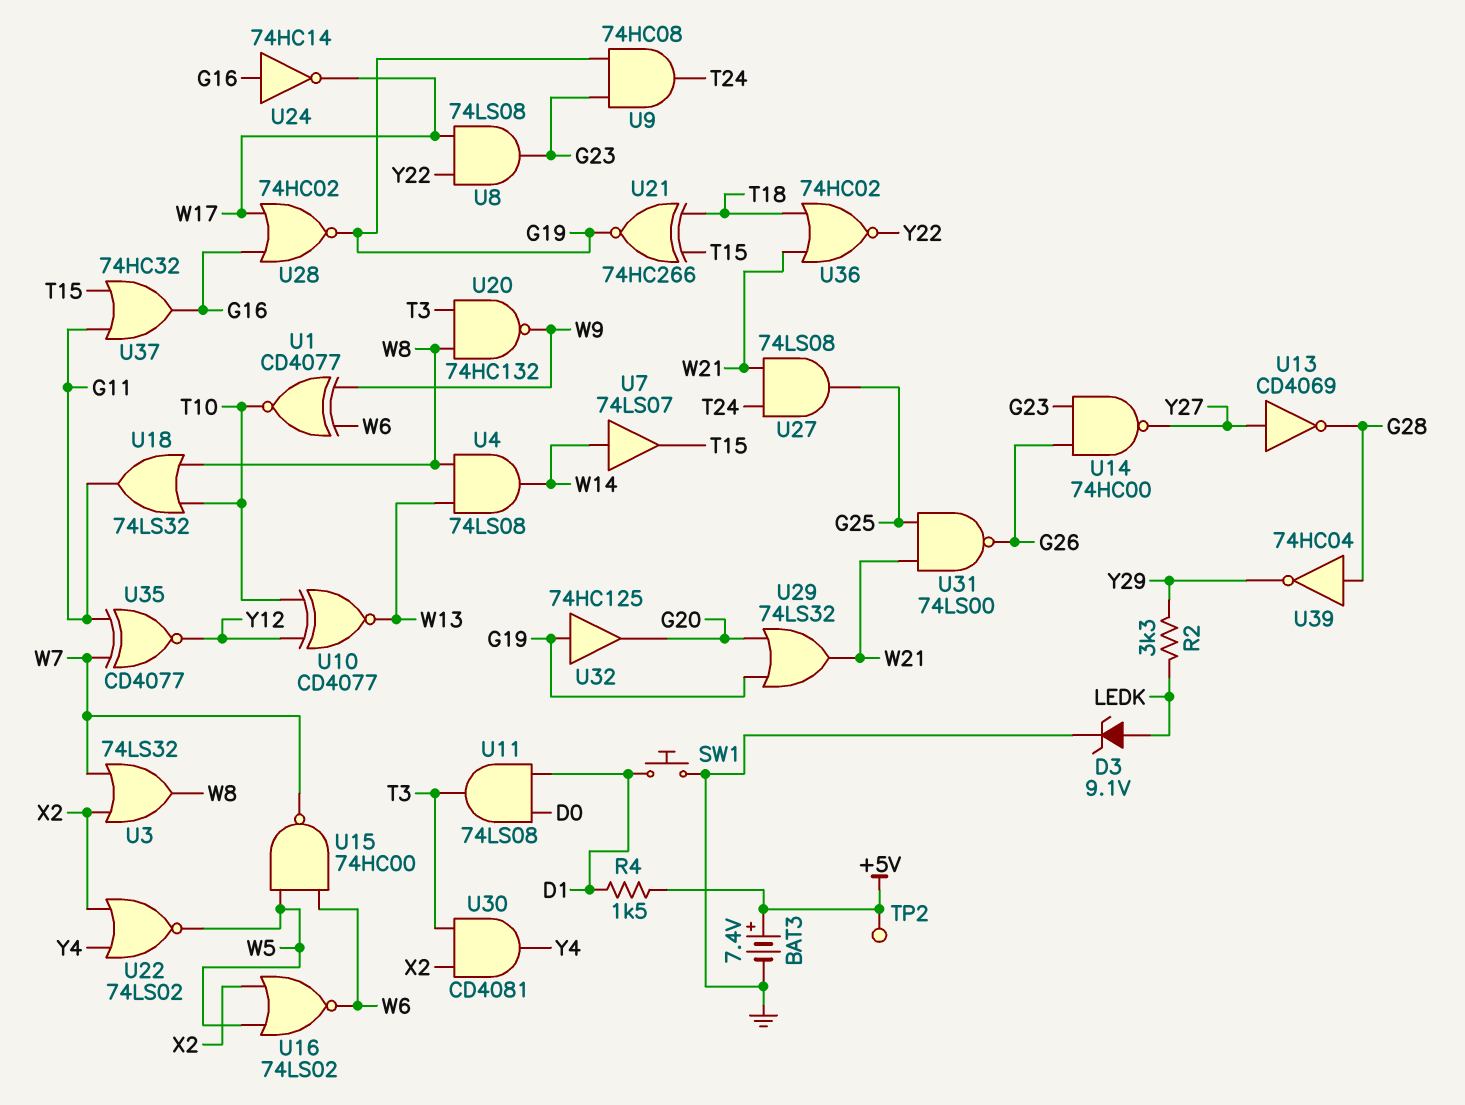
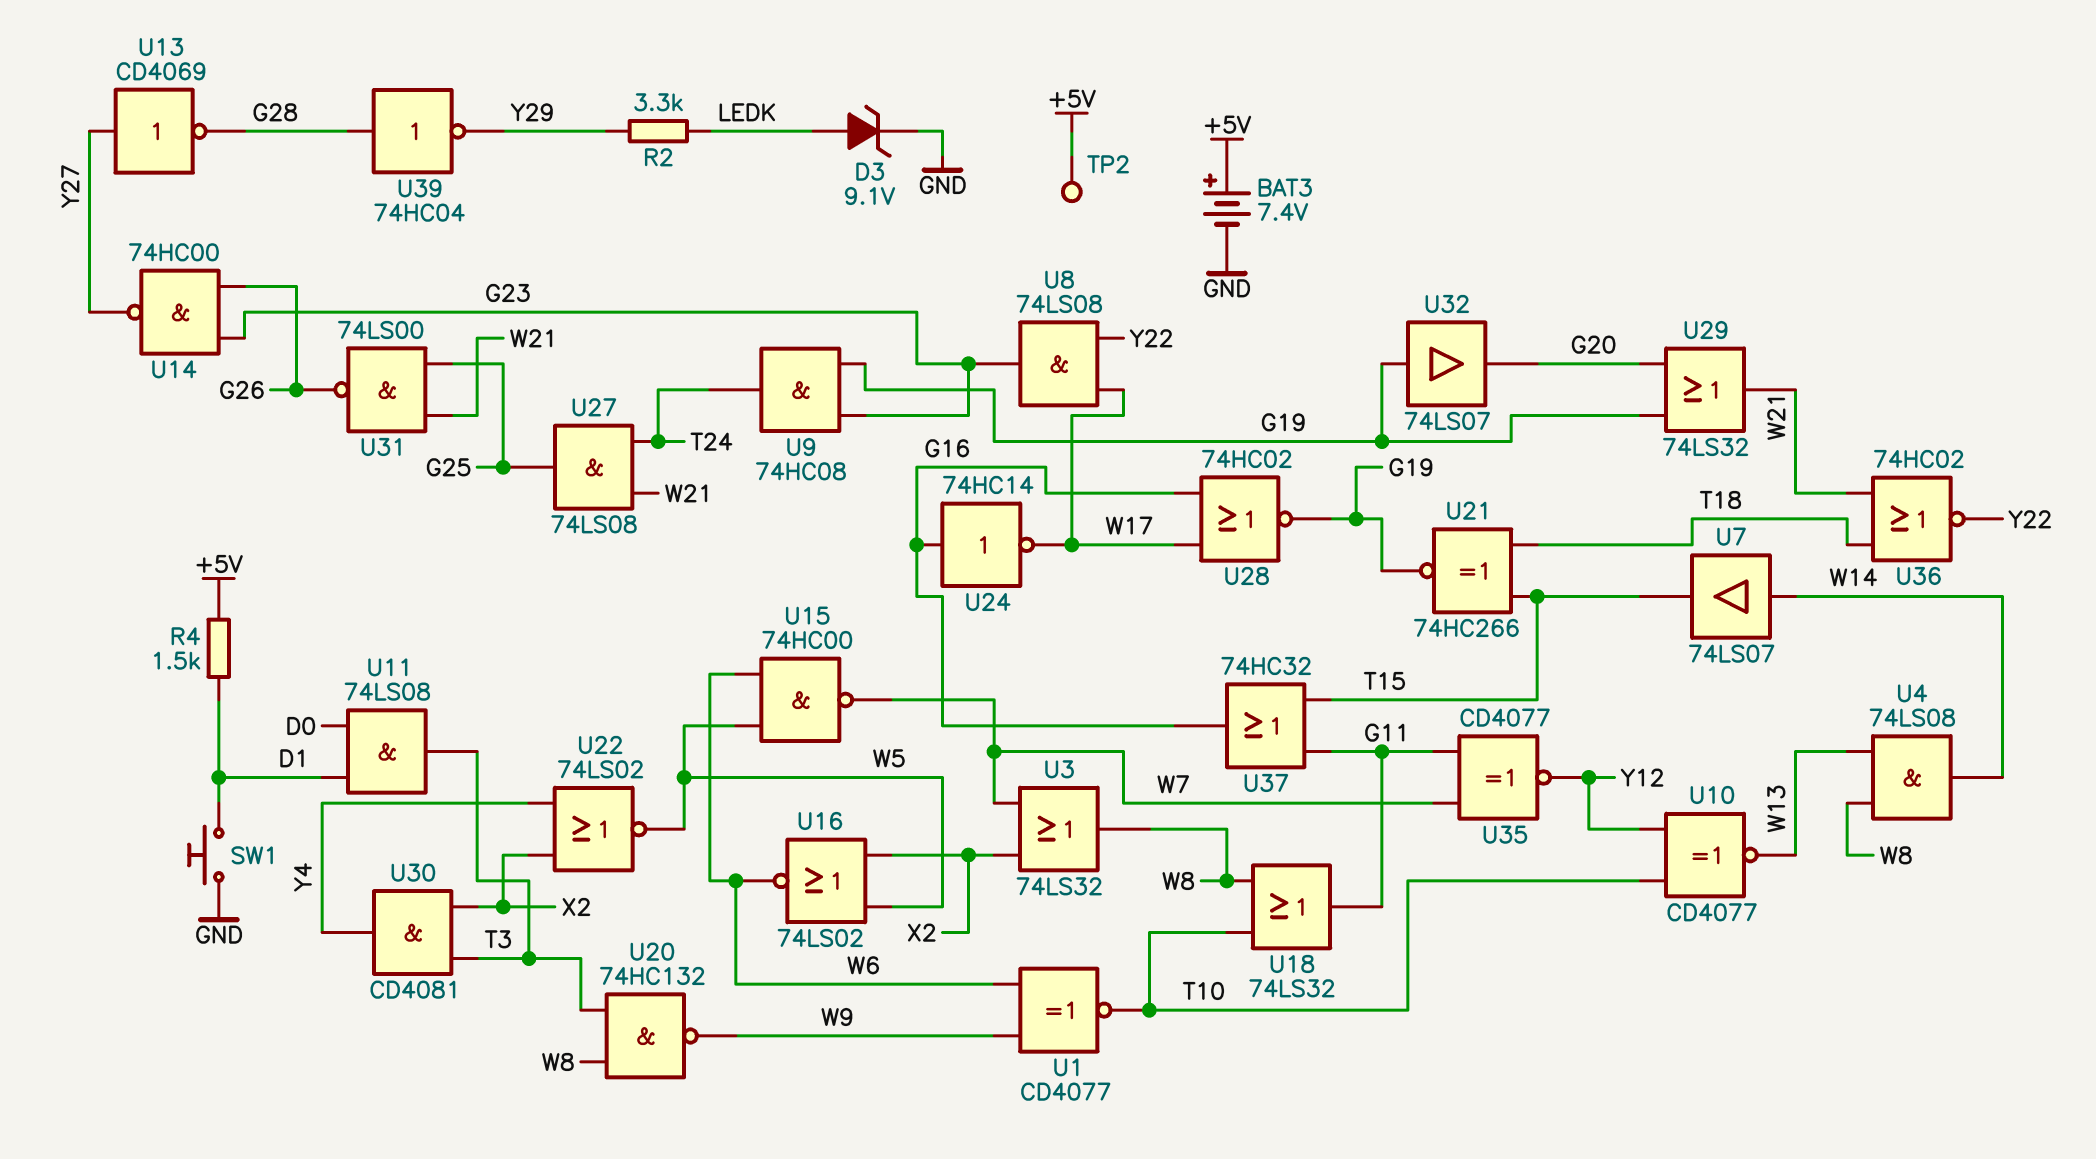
U32: buffer 74HC125 (in G19, out G20) -> buffer 74LS07 (in G19, out G20)

